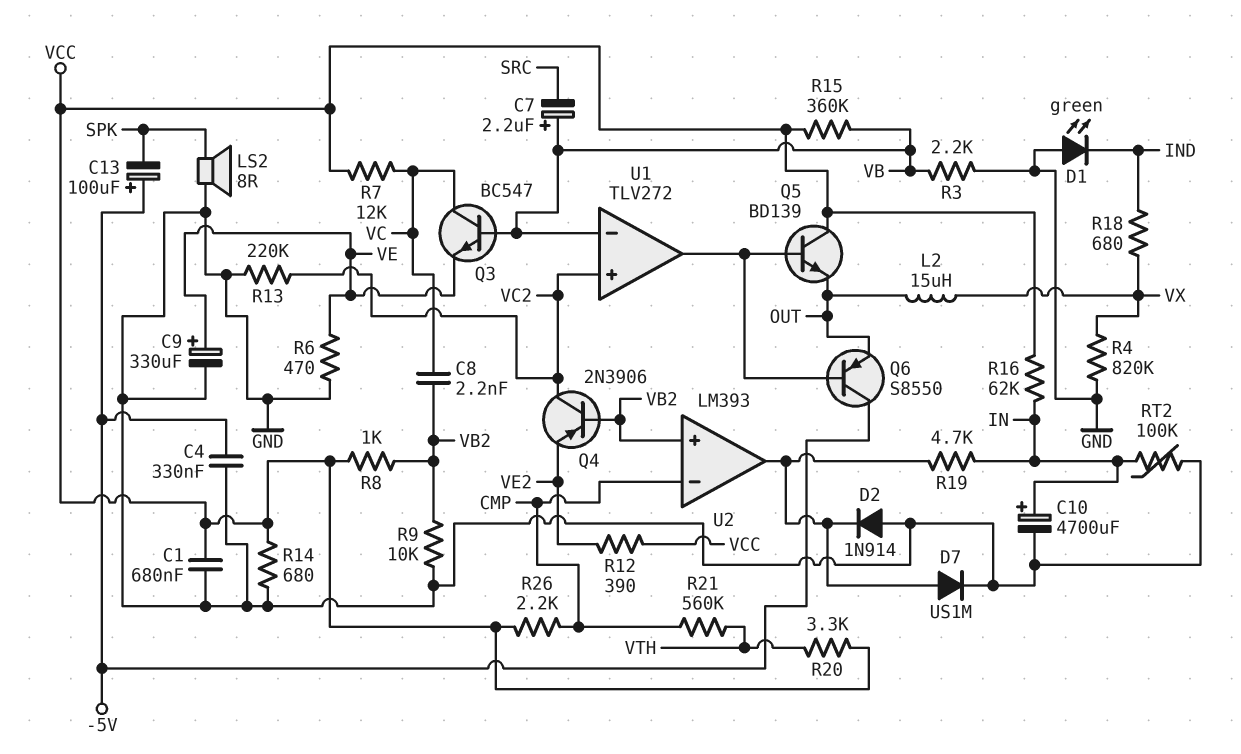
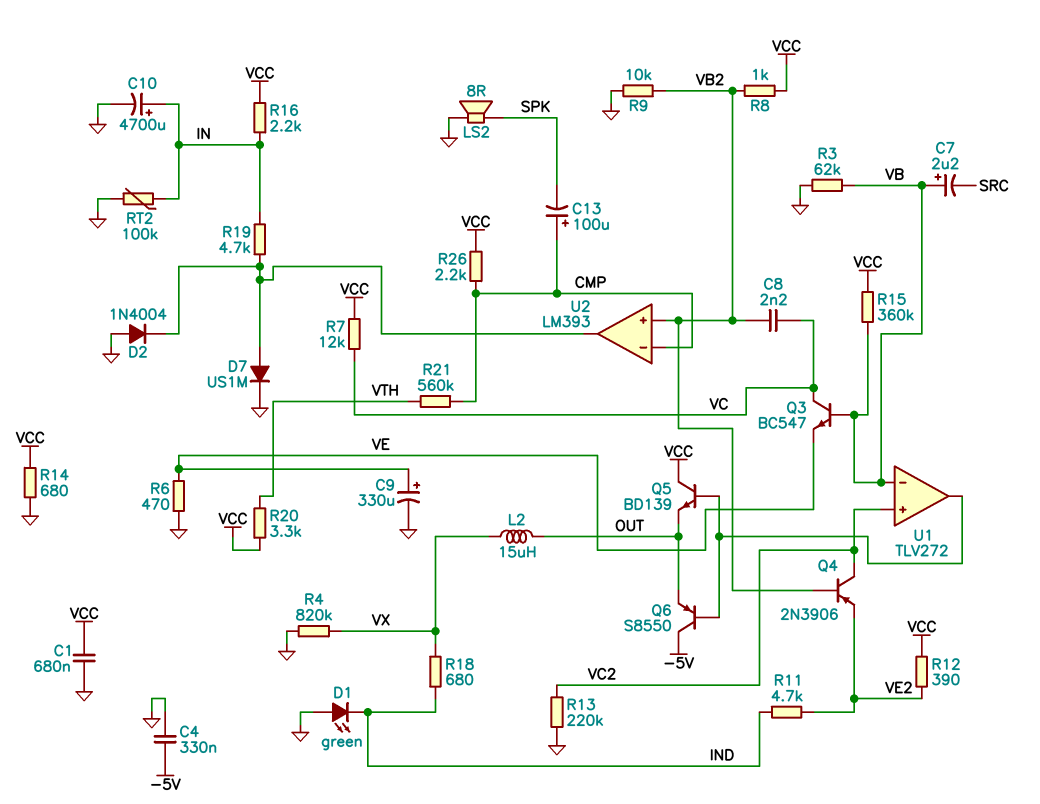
C13: 100uF (plus -5V, minus SPK) -> 100uF (plus CMP, minus SPK)
D2: diode 1N914 (A GND, K U2/out) -> diode 1N4004 (A GND, K U2/out)
R3: 2.2k (GND, VB) -> 62k (GND, VB)
R11: none -> 4.7k (IND, VE2)
R16: 62k (IN, VCC) -> 2.2k (IN, VCC)

